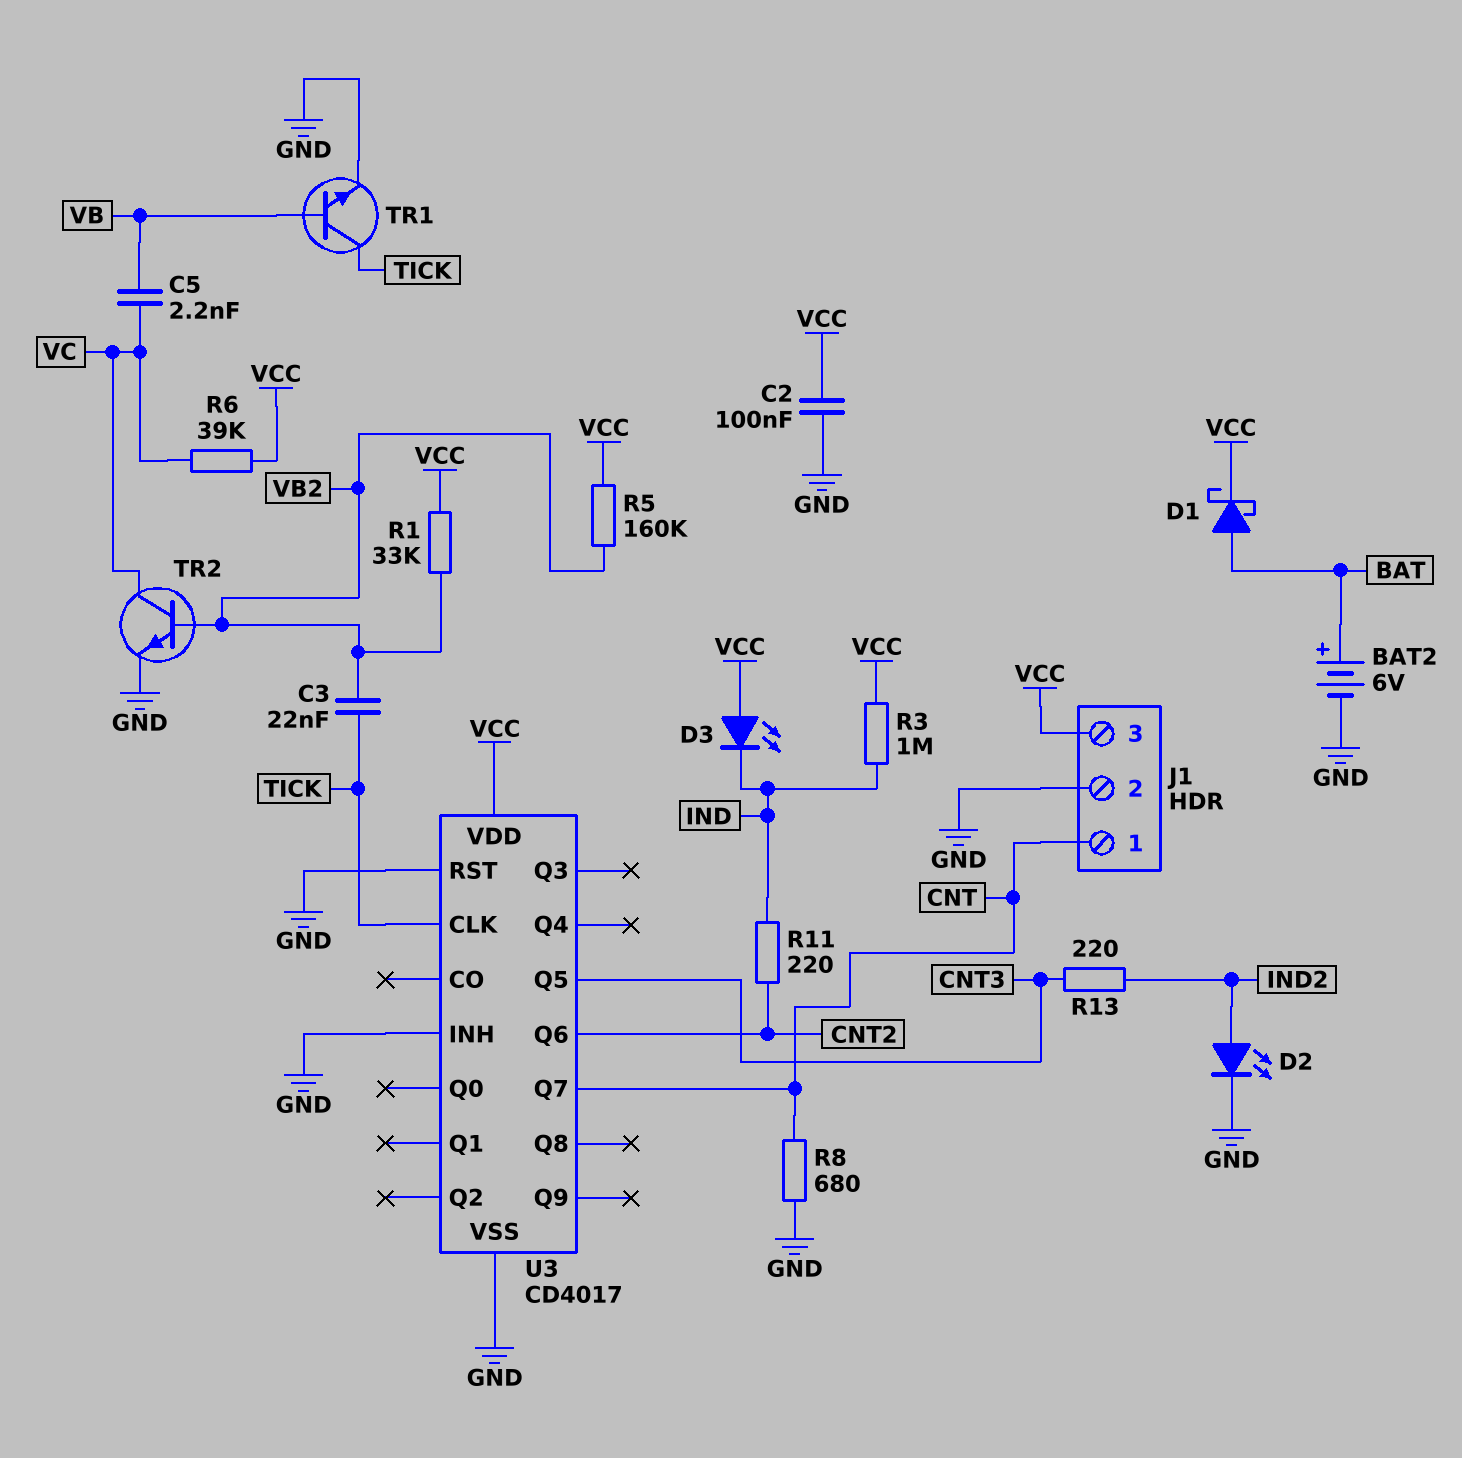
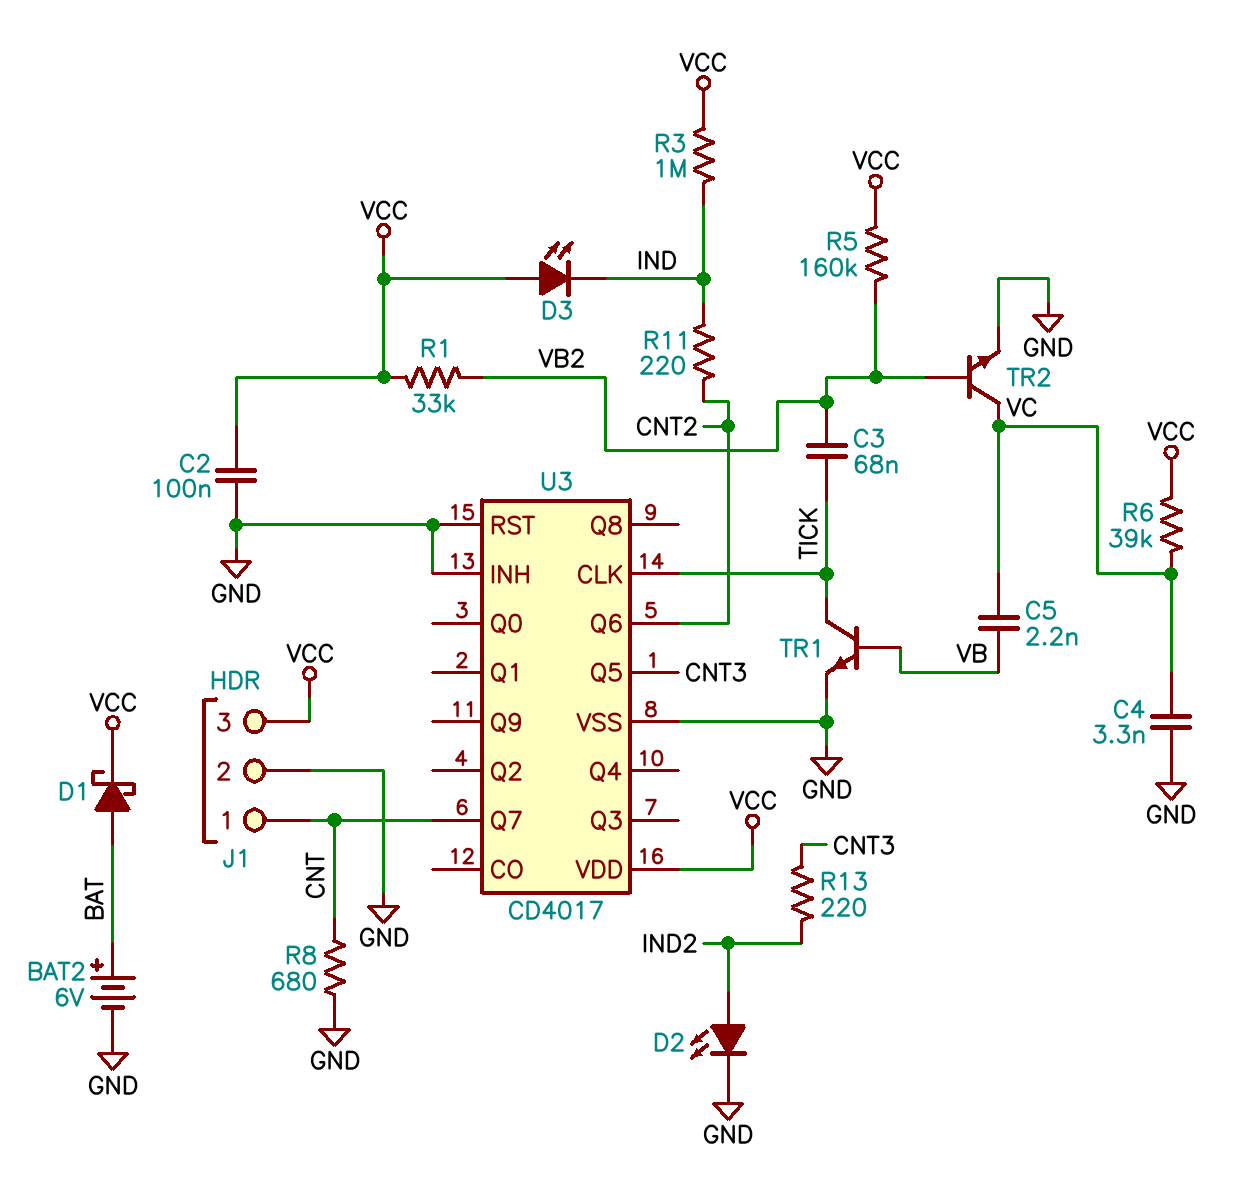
C3: 22nF (TICK, VB2) -> 68nF (TICK, VB2)
C4: none -> 3.3nF (GND, VC)

